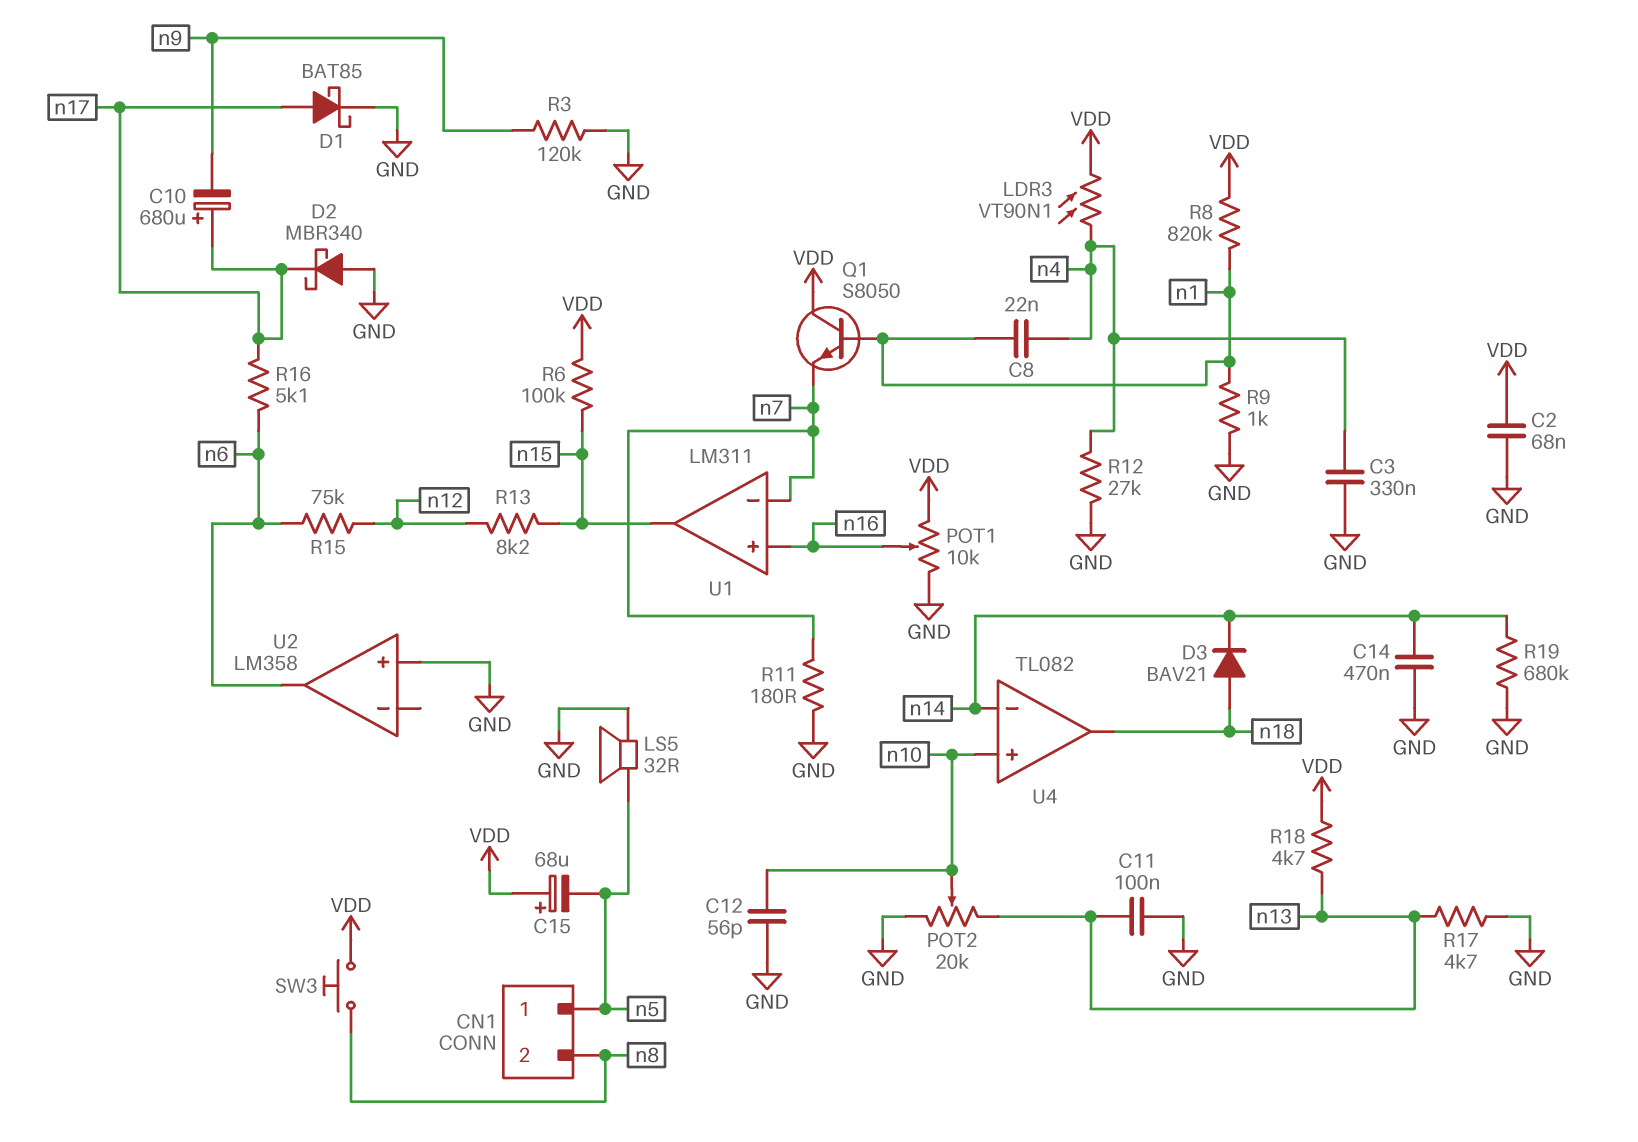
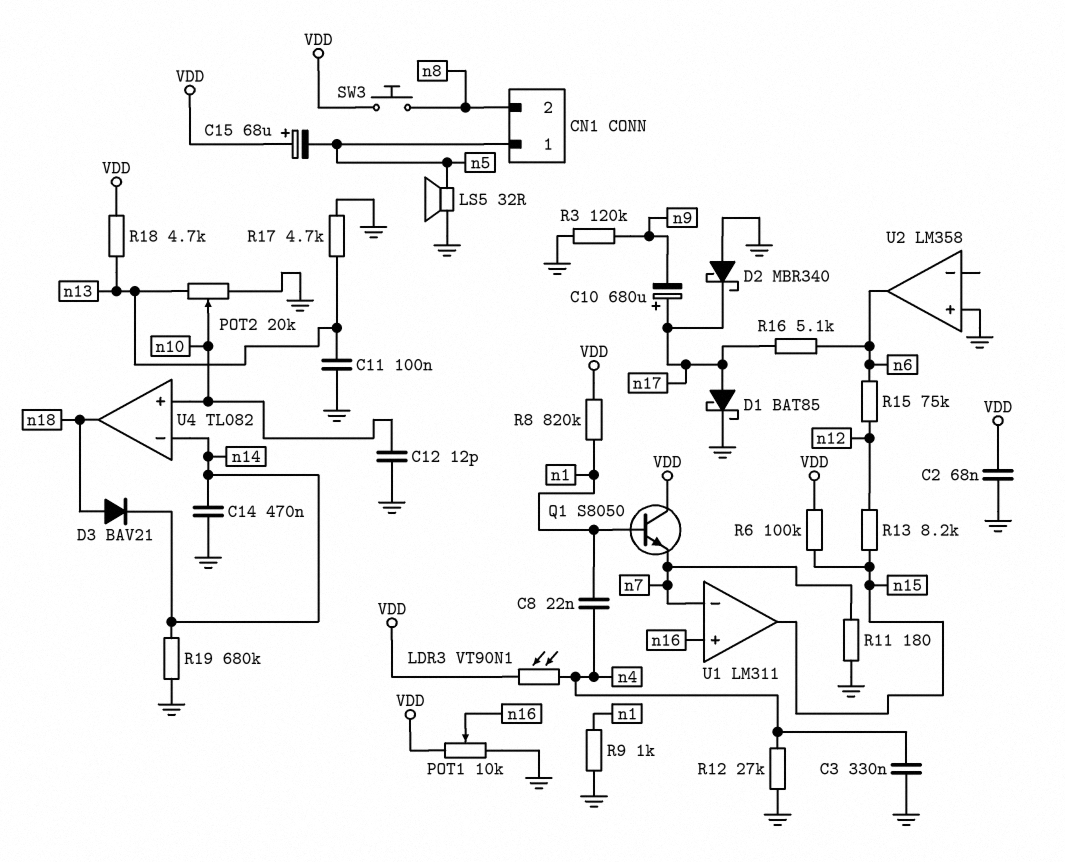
C12: 56pF (GND, n10) -> 12pF (GND, n10)

